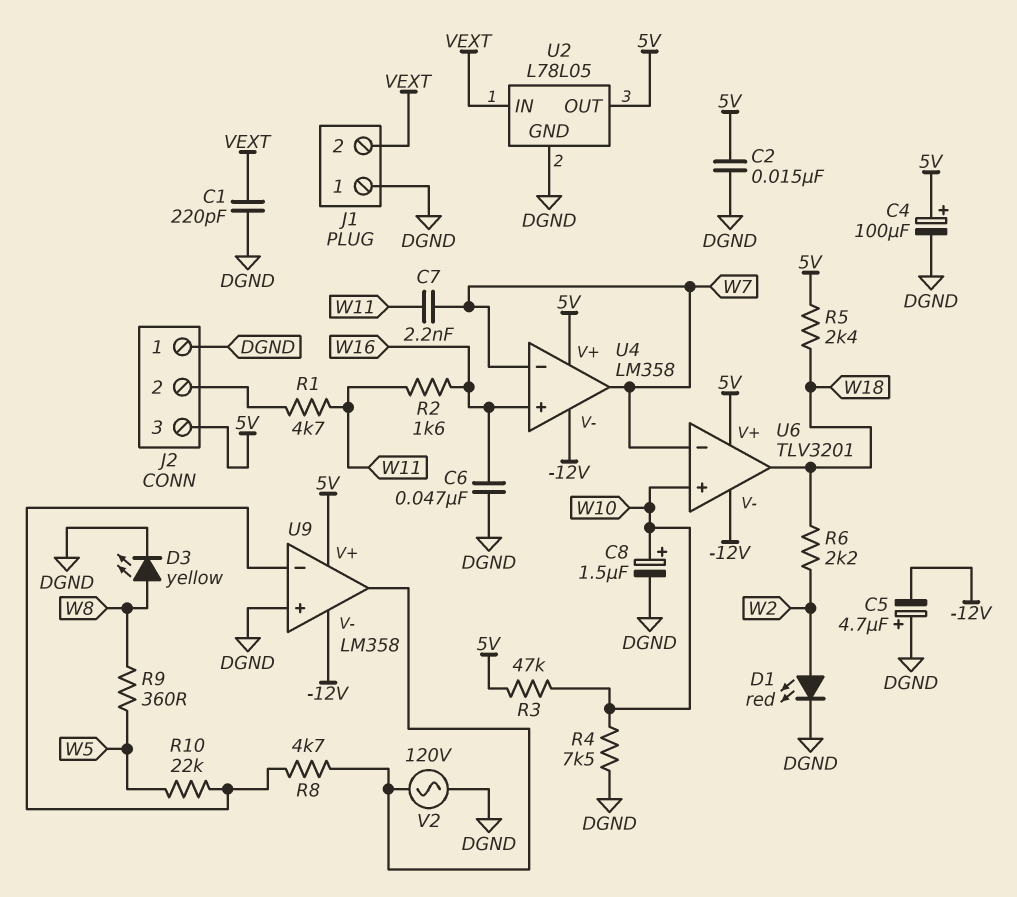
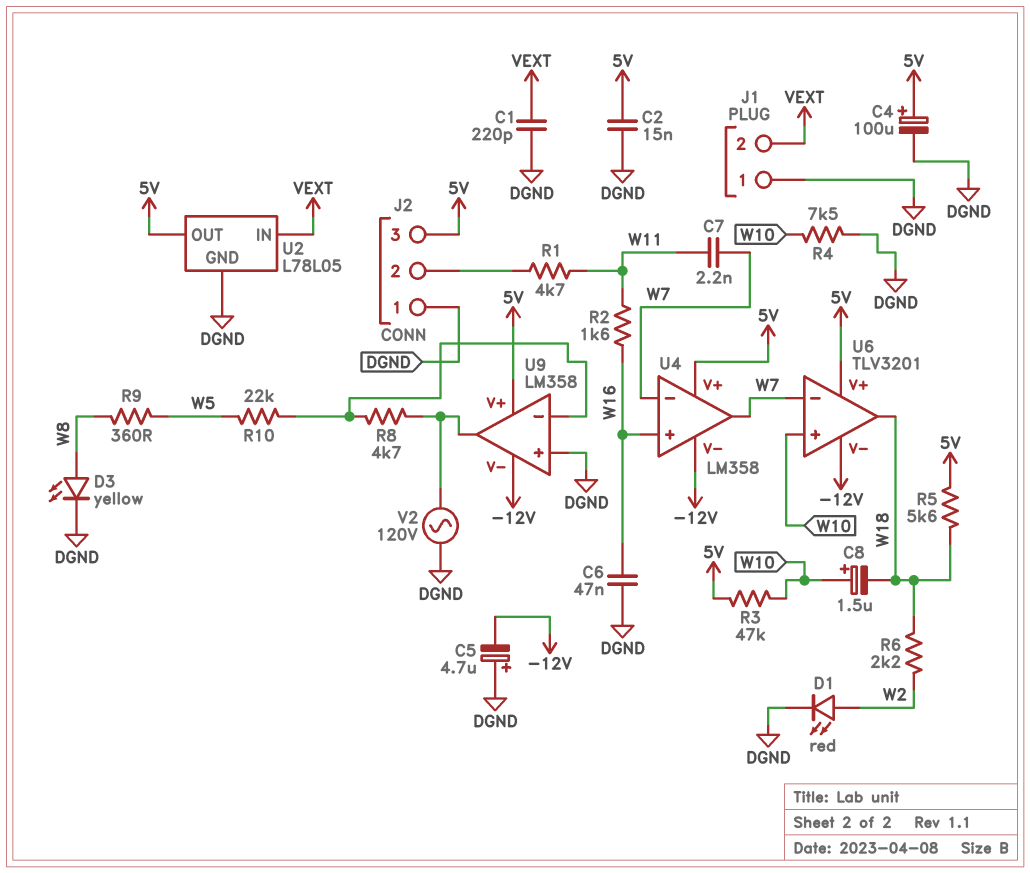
C8: 1.5uF (plus W10, minus DGND) -> 1.5uF (plus W10, minus W18)
R5: 2.4k (5V, W18) -> 5.6k (5V, W18)

